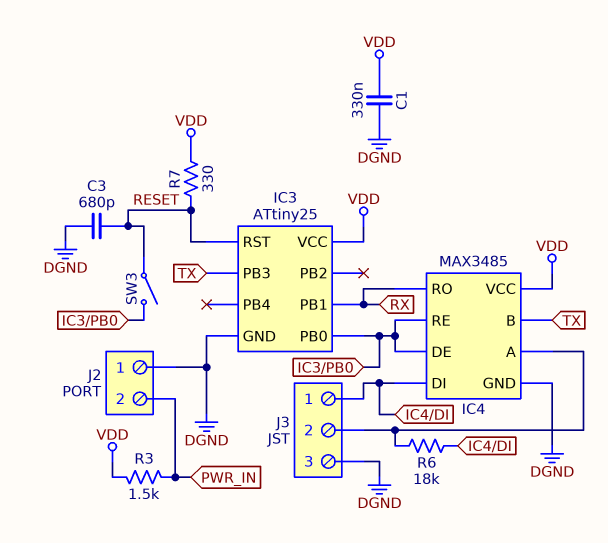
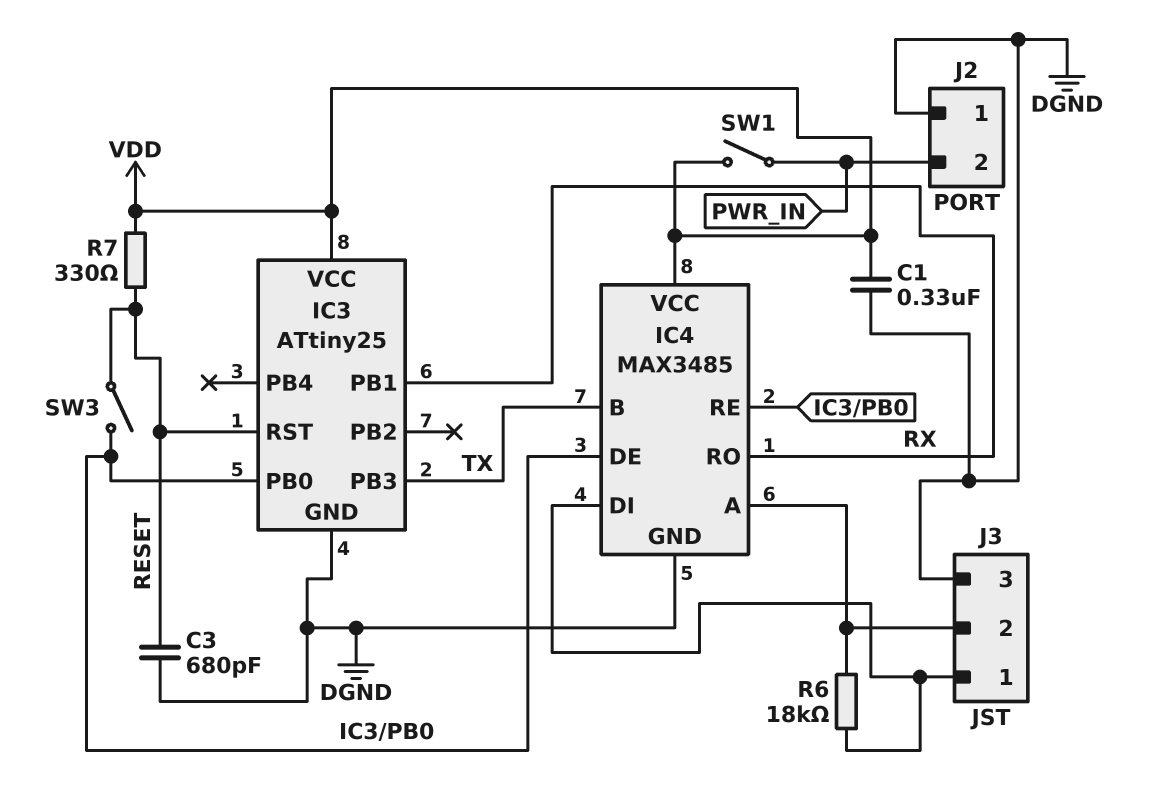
R3: 1.5k (PWR_IN, VDD) -> none
SW1: none -> switch (PWR_IN, VDD)

